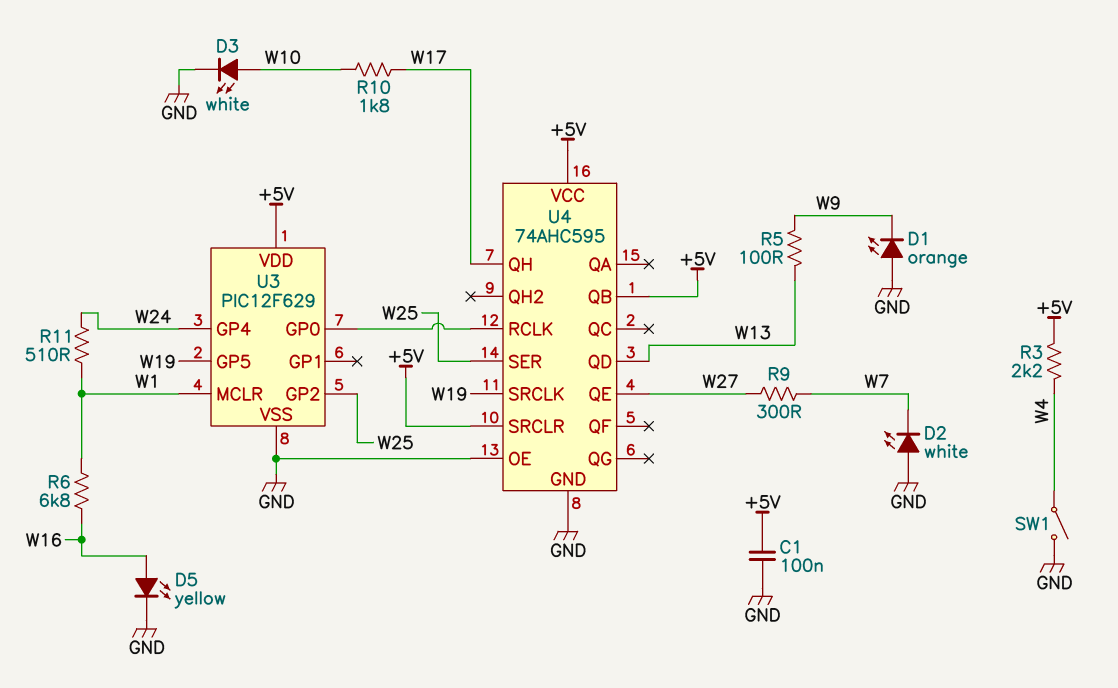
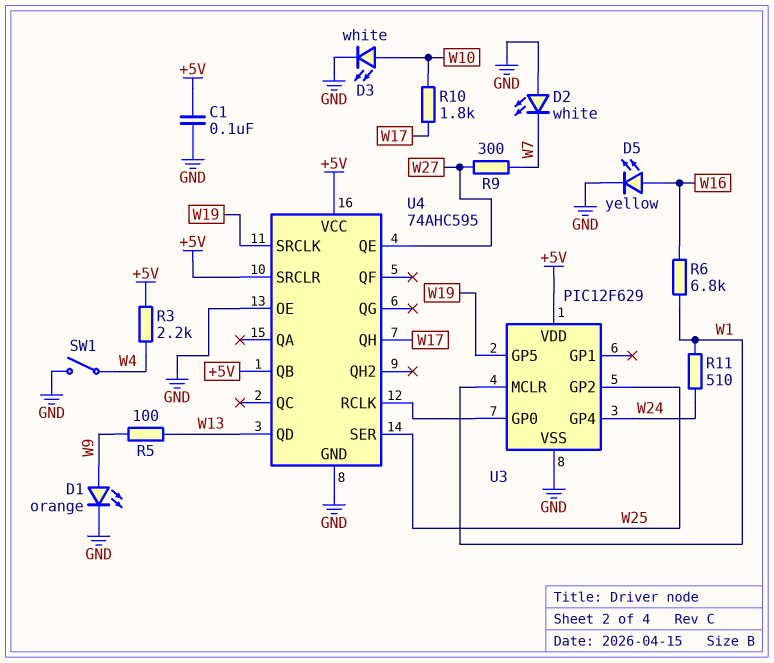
D1: LED orange (A GND, K W9) -> LED orange (A W9, K GND)

